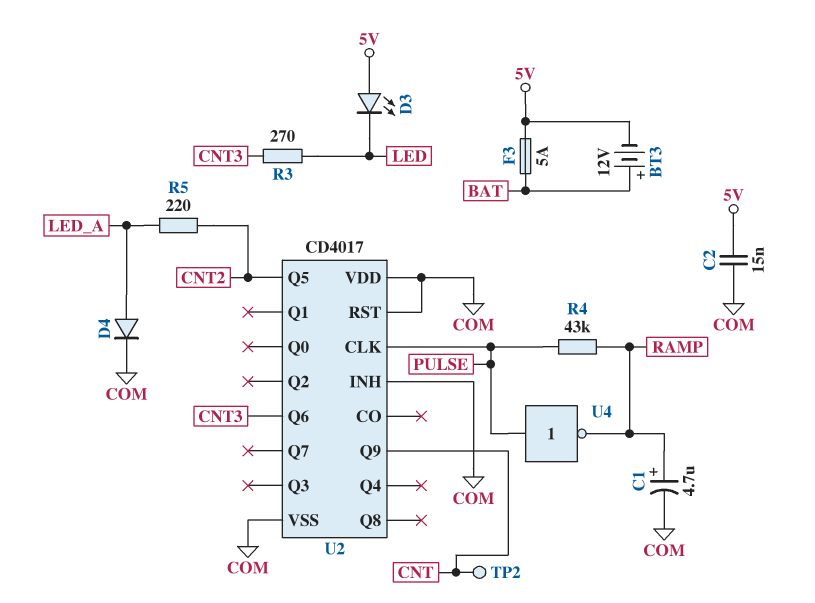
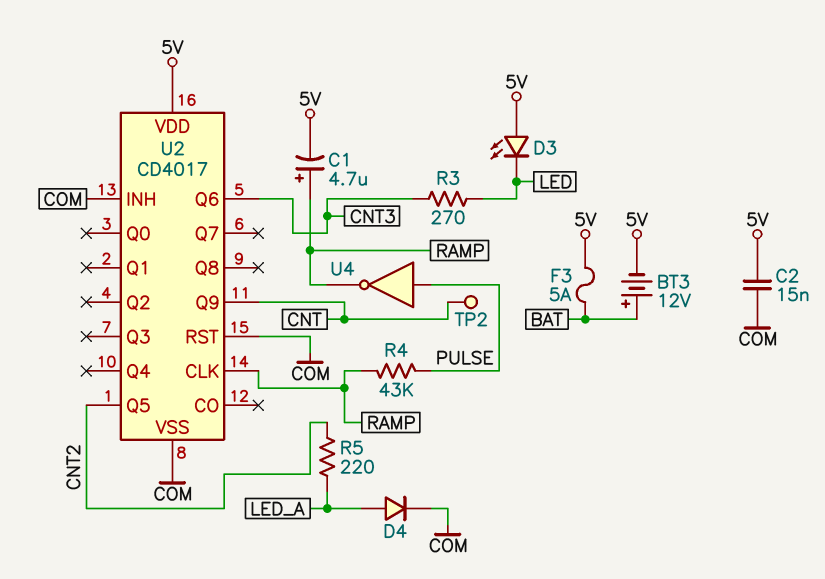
C1: 4.7uF (plus RAMP, minus COM) -> 4.7uF (plus RAMP, minus 5V)
U2 pin CLK: PULSE -> RAMP
U2 pin VDD: COM -> 5V

